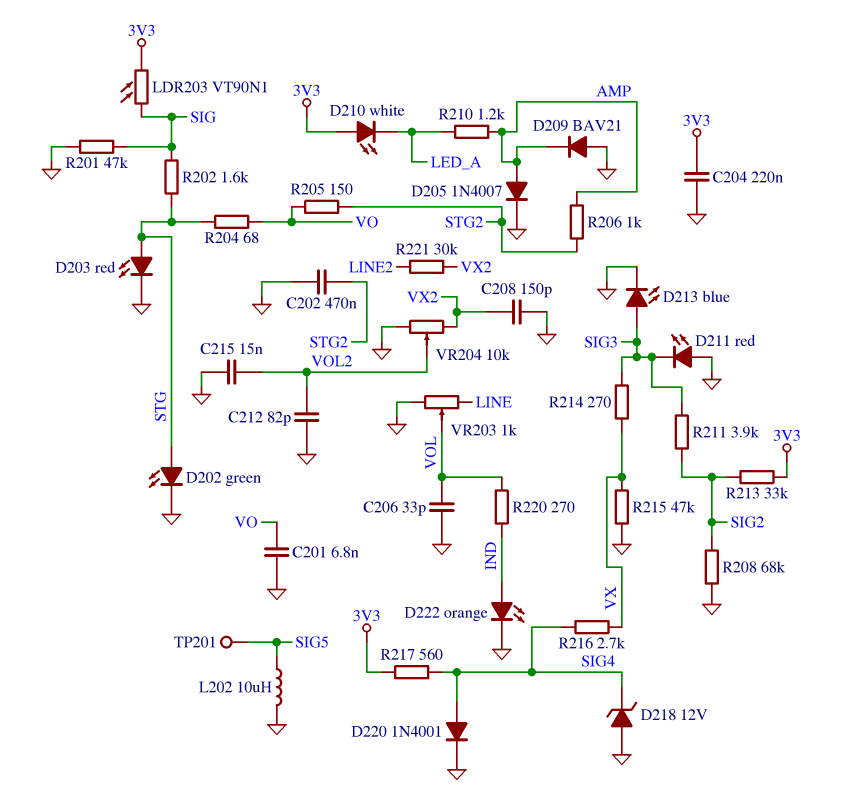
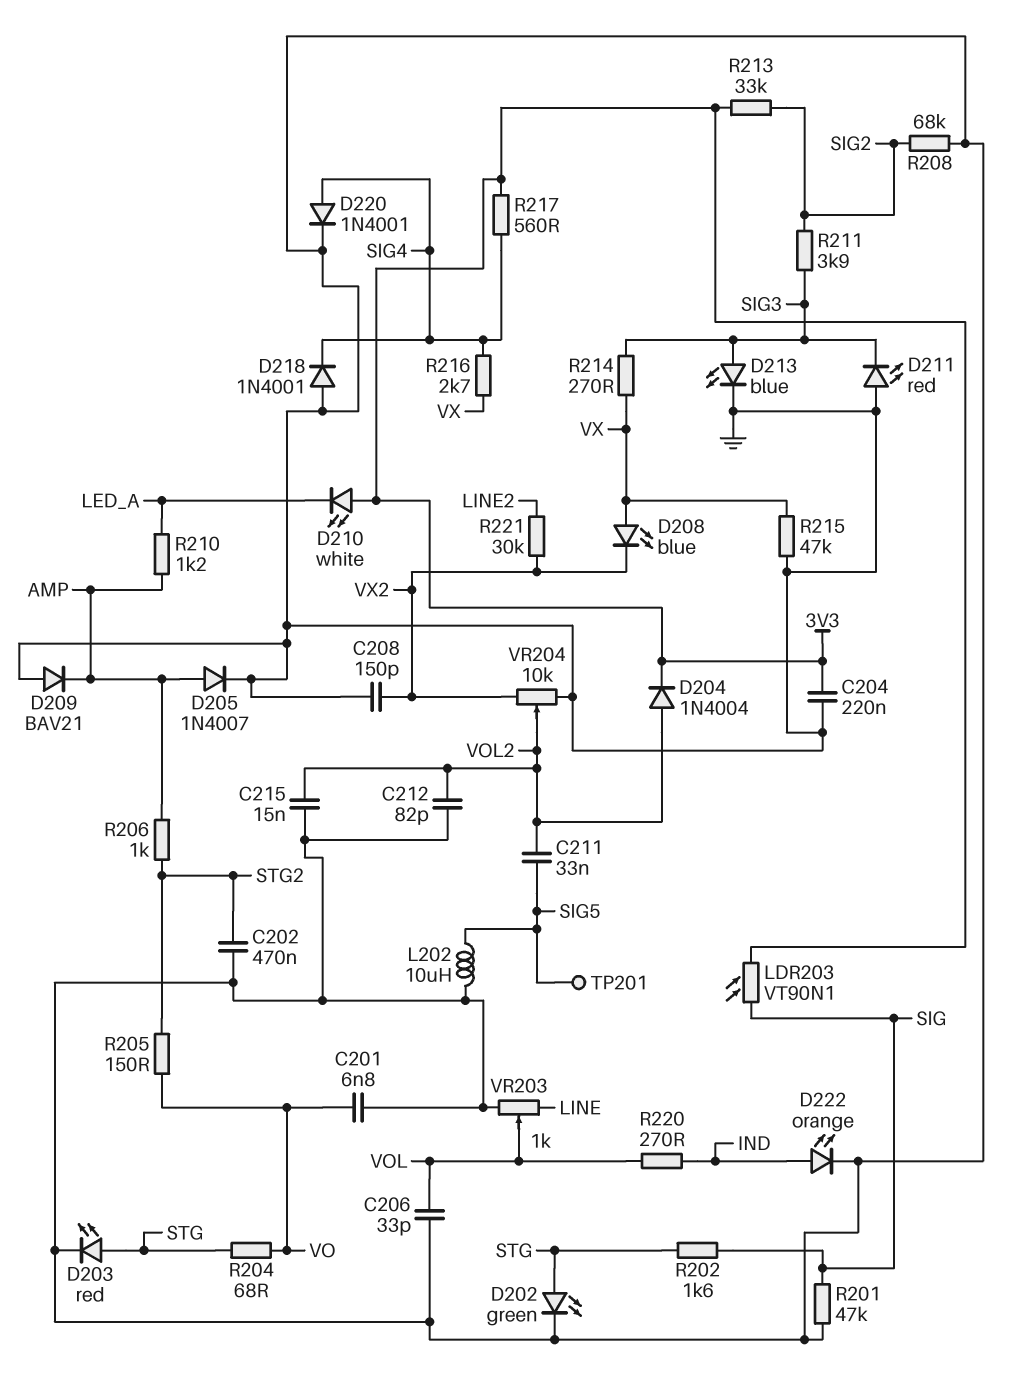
C211: none -> 33nF (SIG5, VOL2)
D204: none -> diode 1N4004 (A VOL2, K 3V3)
D208: none -> LED blue (A VX, K VX2)
D218: zener 12V (A GND, K SIG4) -> diode 1N4001 (A GND, K SIG4)

